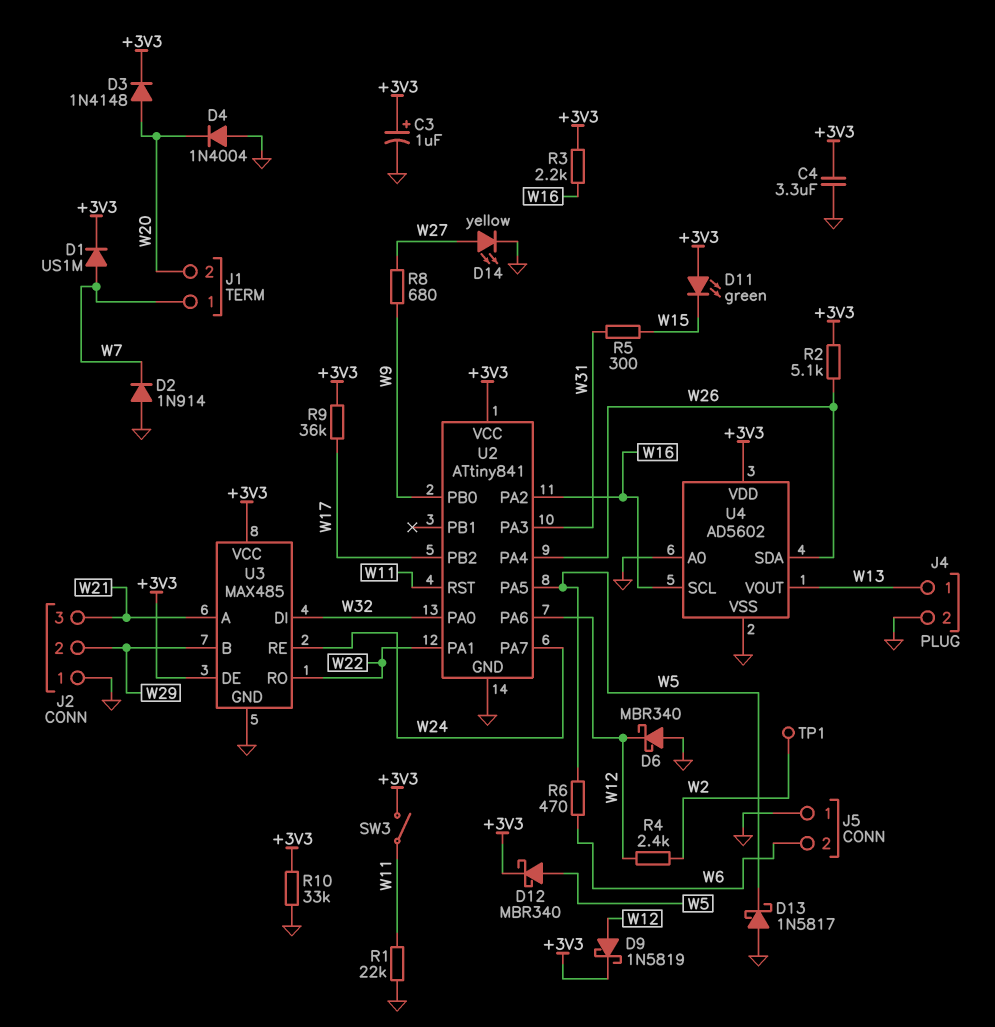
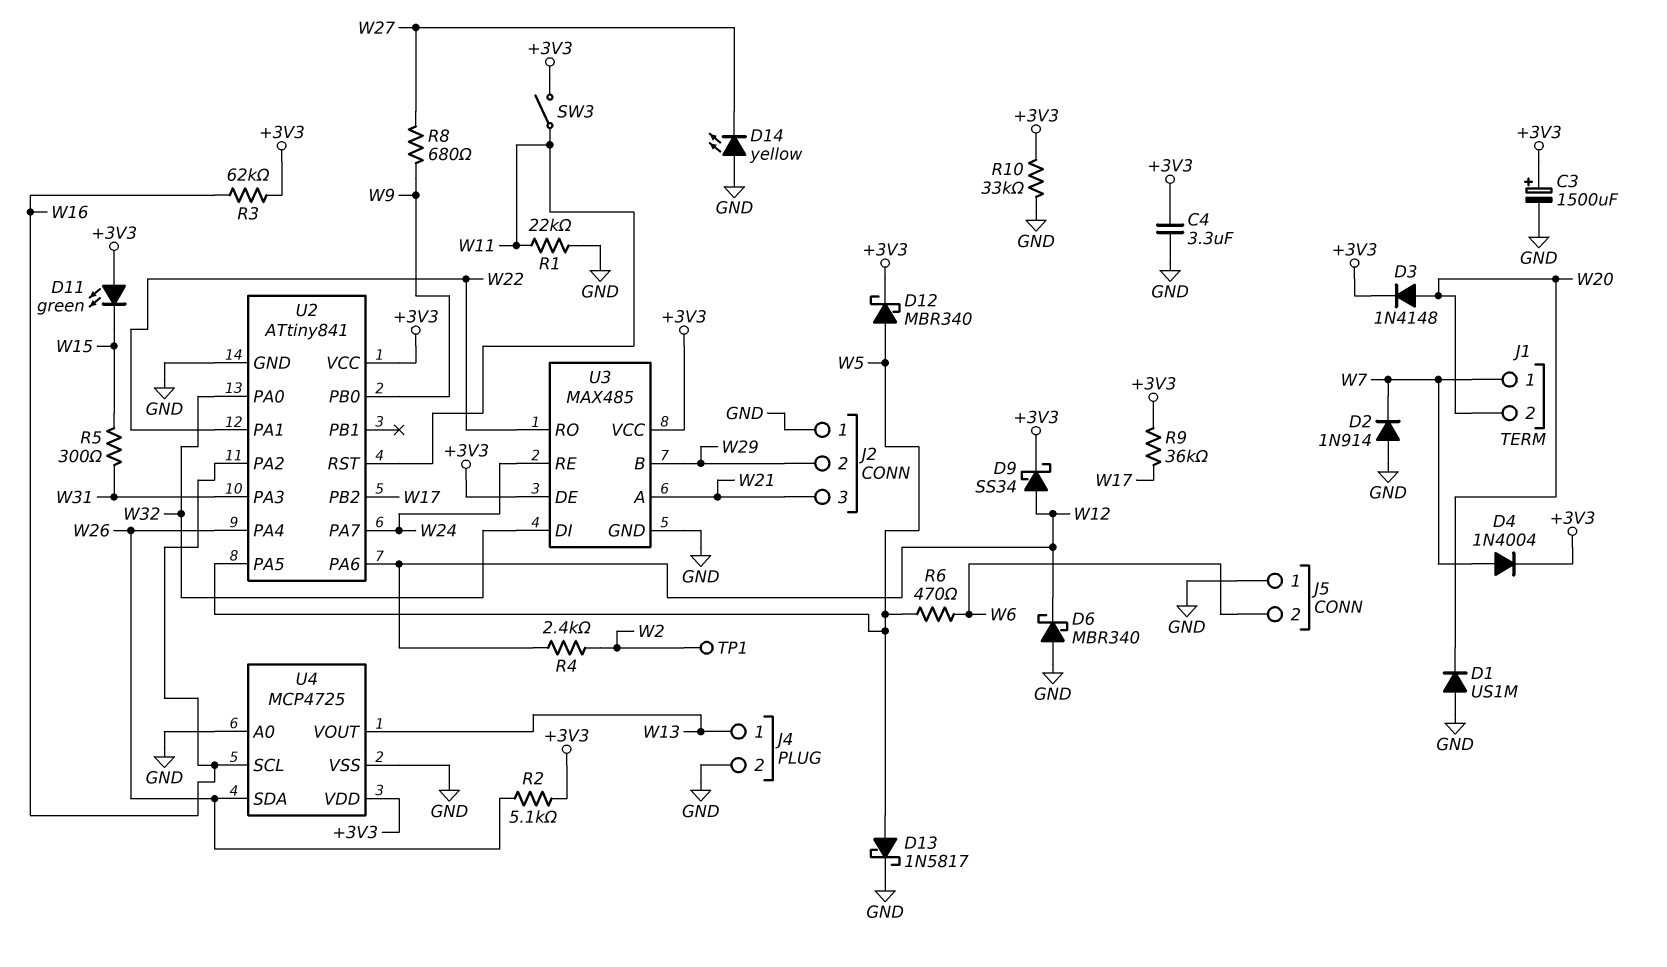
C3: 1uF (plus +3V3, minus GND) -> 1500uF (plus +3V3, minus GND)
D1: diode US1M (A W7, K +3V3) -> diode US1M (A GND, K W20)
D4: diode 1N4004 (A GND, K W20) -> diode 1N4004 (A W7, K +3V3)
D9: schottky 1N5819 (A W12, K +3V3) -> schottky SS34 (A W12, K +3V3)
D13: schottky 1N5817 (A GND, K W5) -> schottky 1N5817 (A W5, K GND)
D14: LED yellow (A W27, K GND) -> LED yellow (A GND, K W27)
R3: 2.2k (+3V3, W16) -> 62k (+3V3, W16)
U4: AD5602 -> MCP4725

